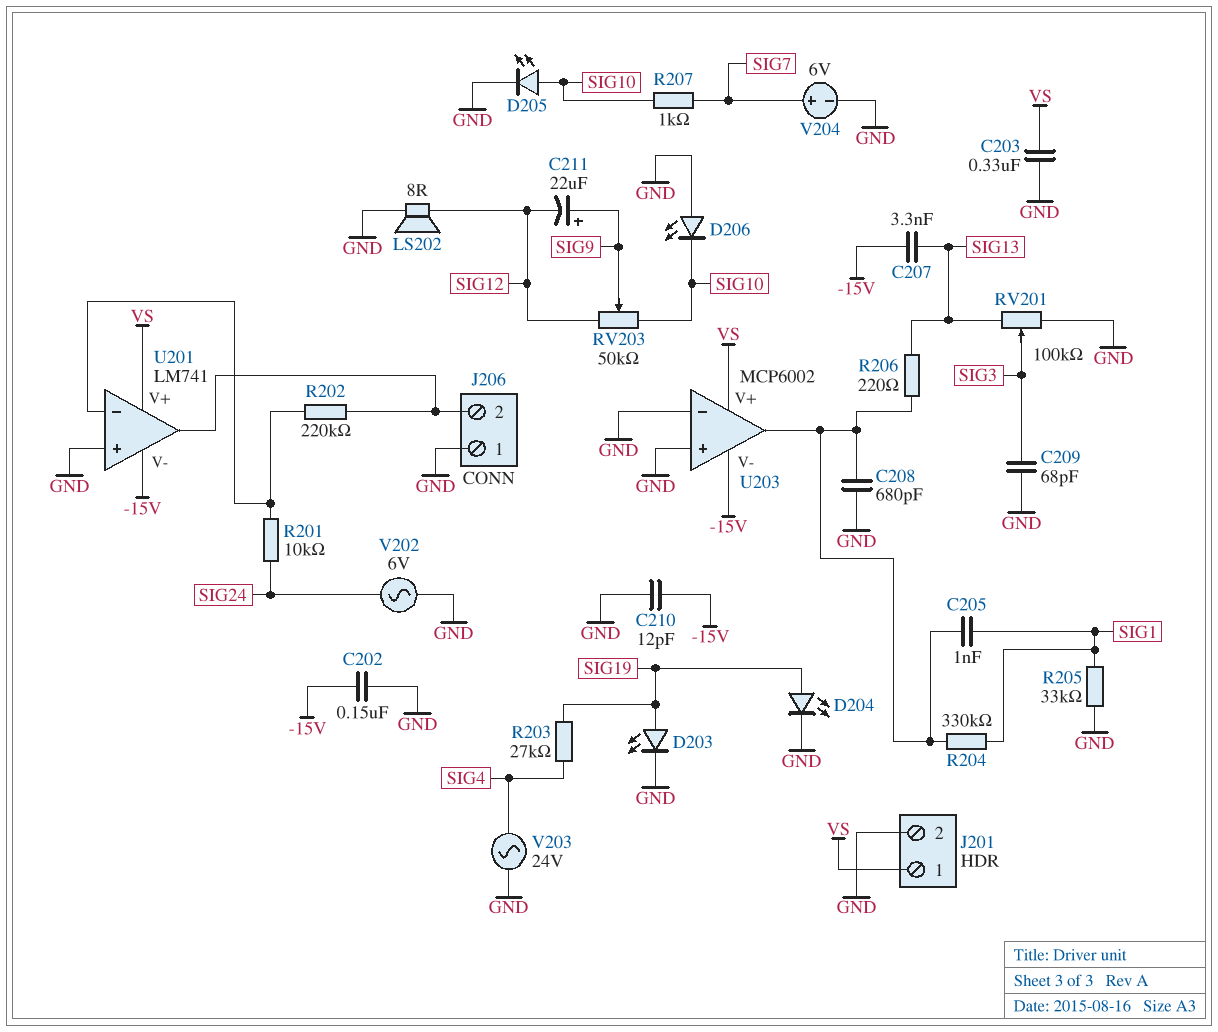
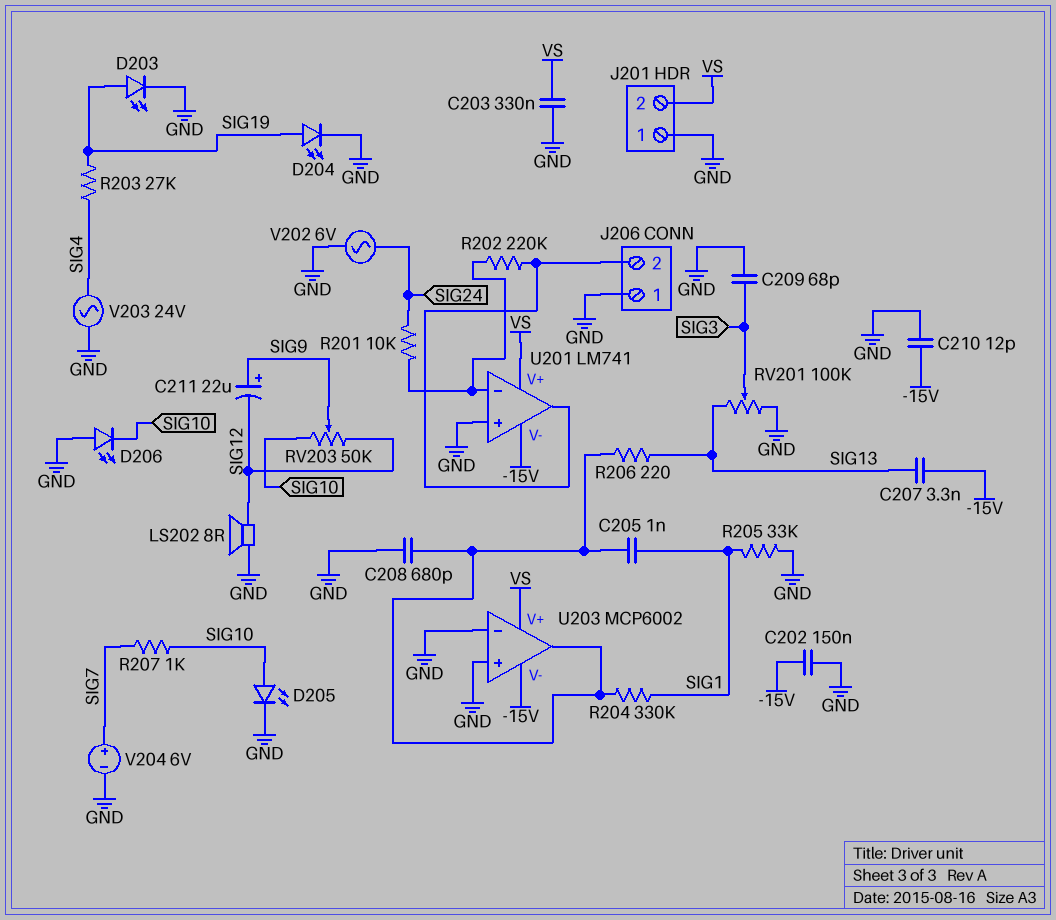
J201 pin 1: VS -> GND
J201 pin 2: GND -> VS

